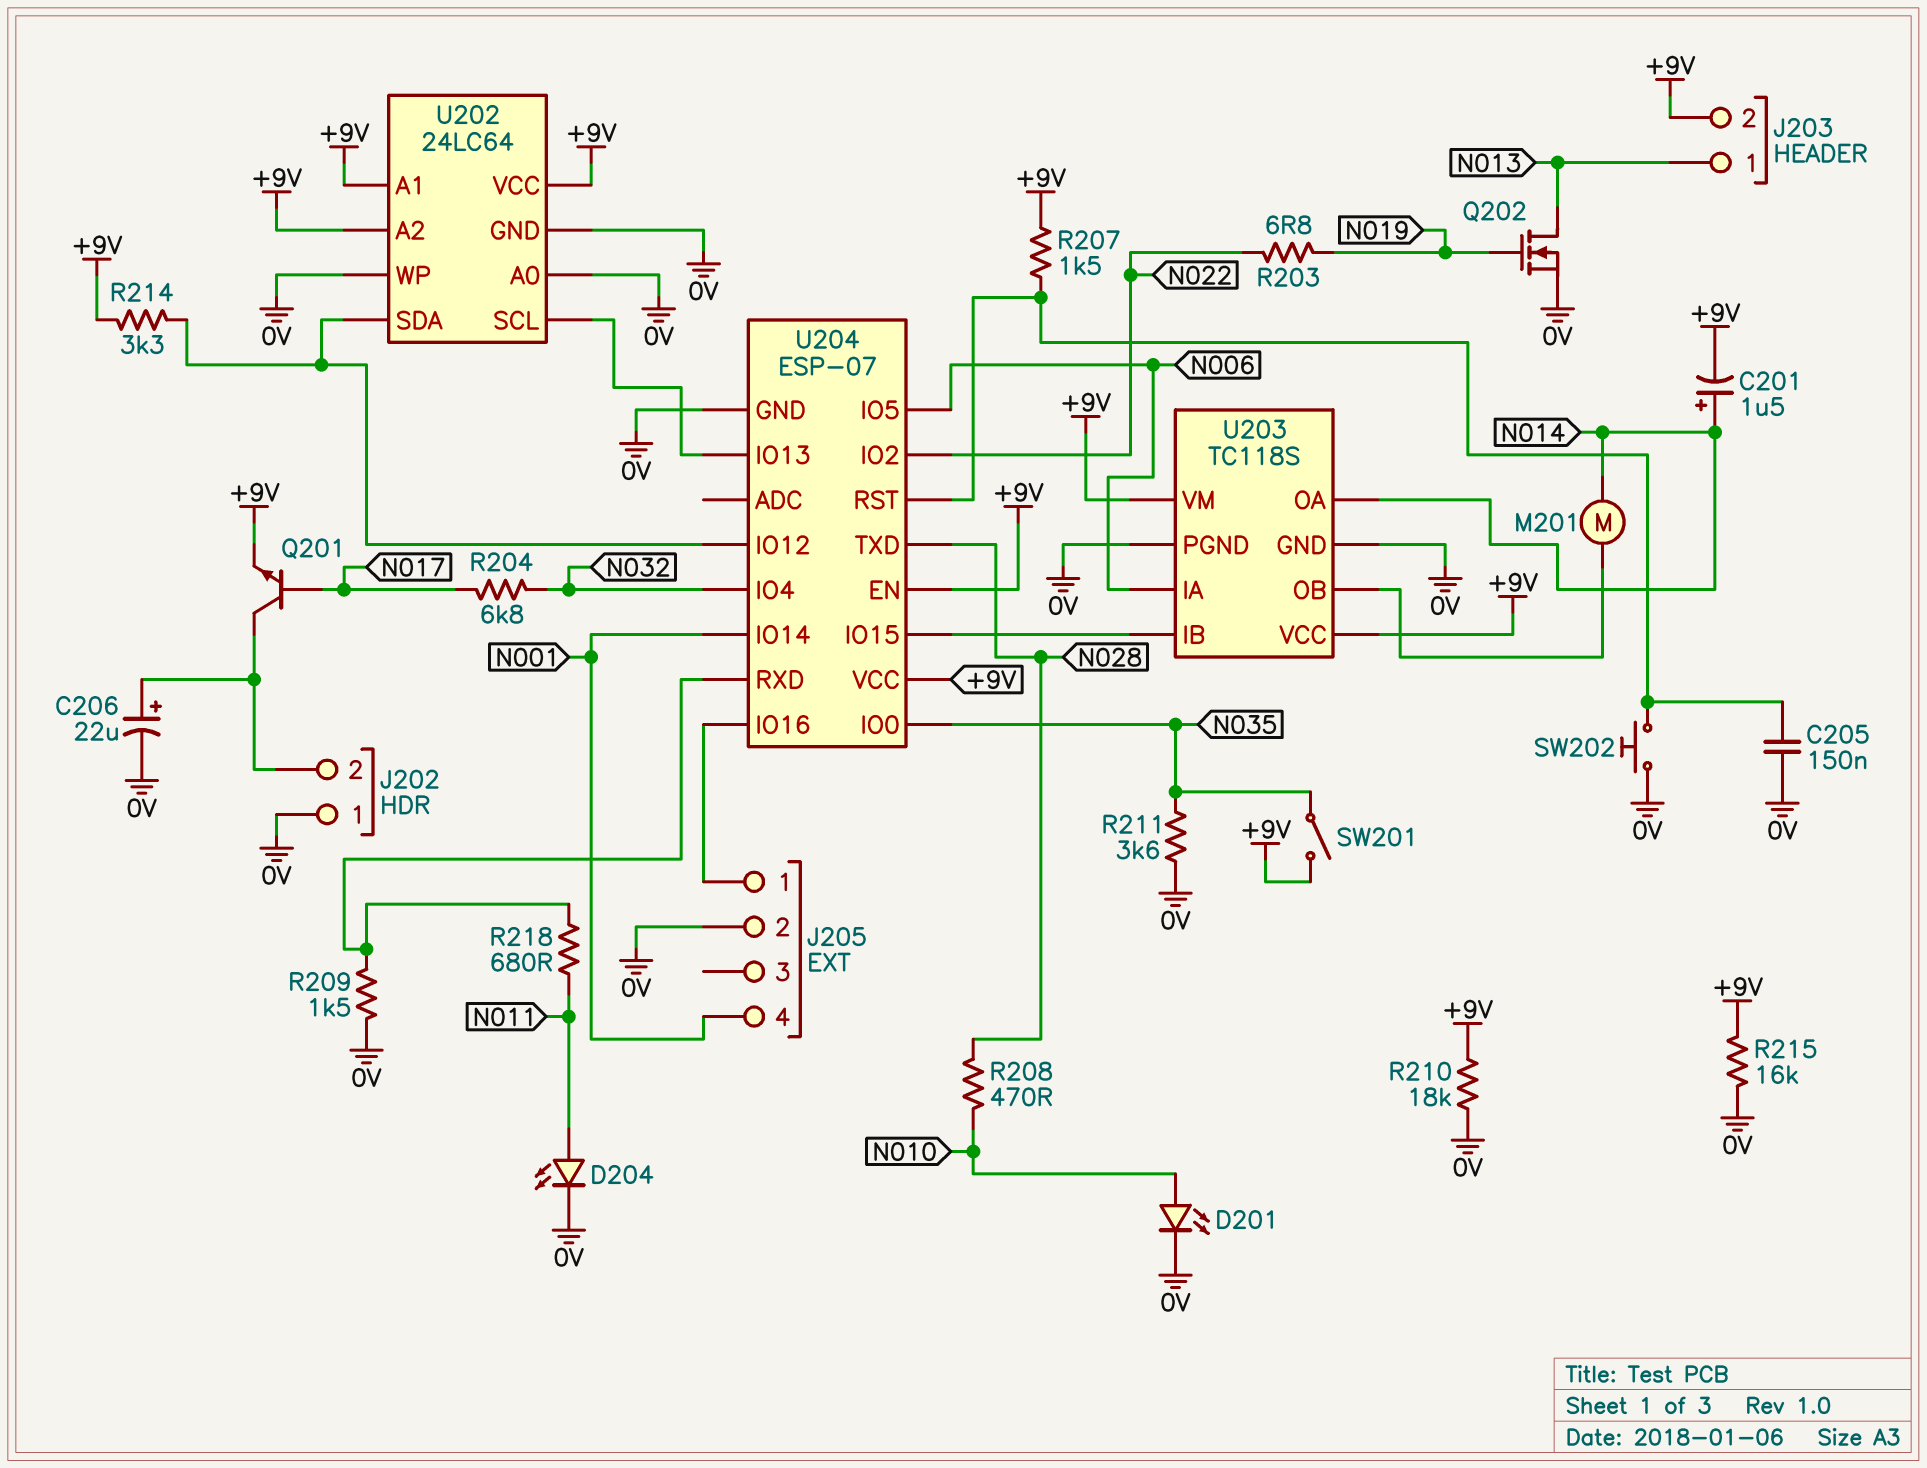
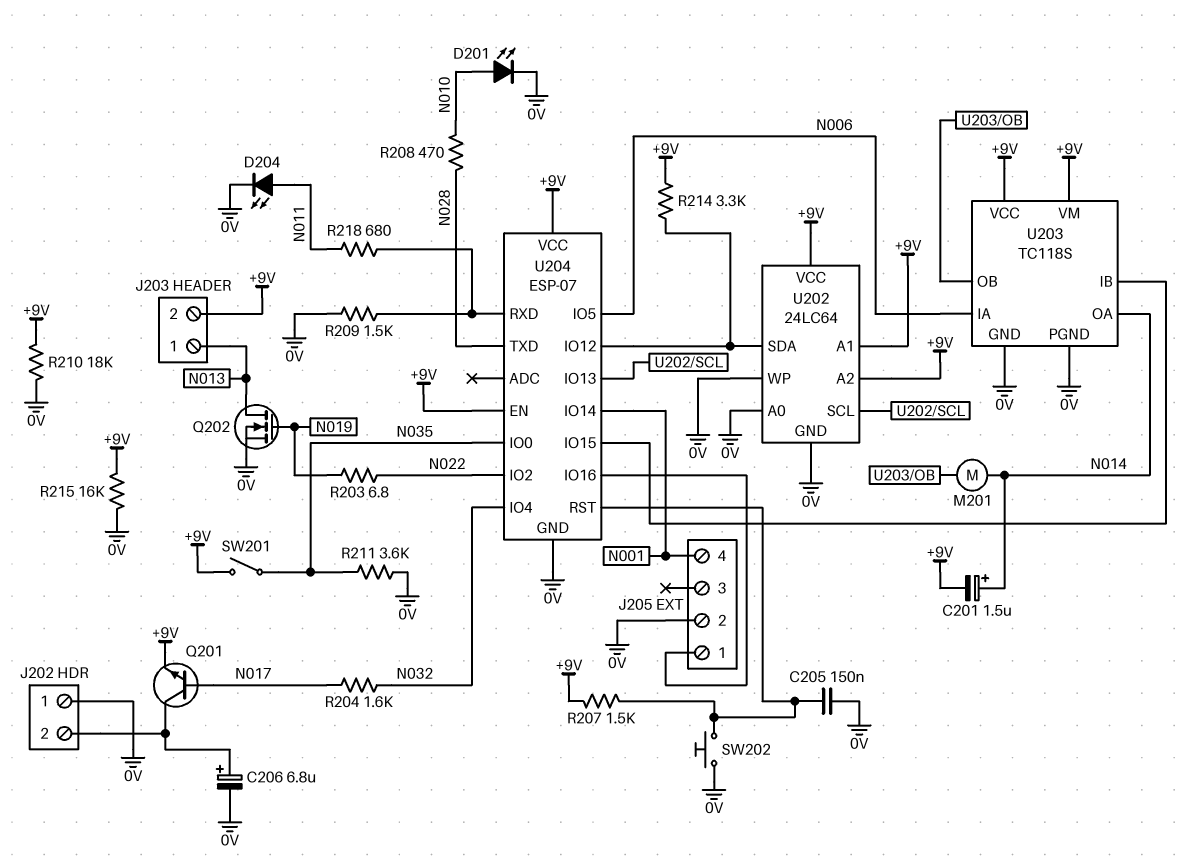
C206: 22uF (plus J202/2, minus 0V) -> 6.8uF (plus J202/2, minus 0V)
R204: 6.8k (N017, N032) -> 1.6k (N017, N032)

